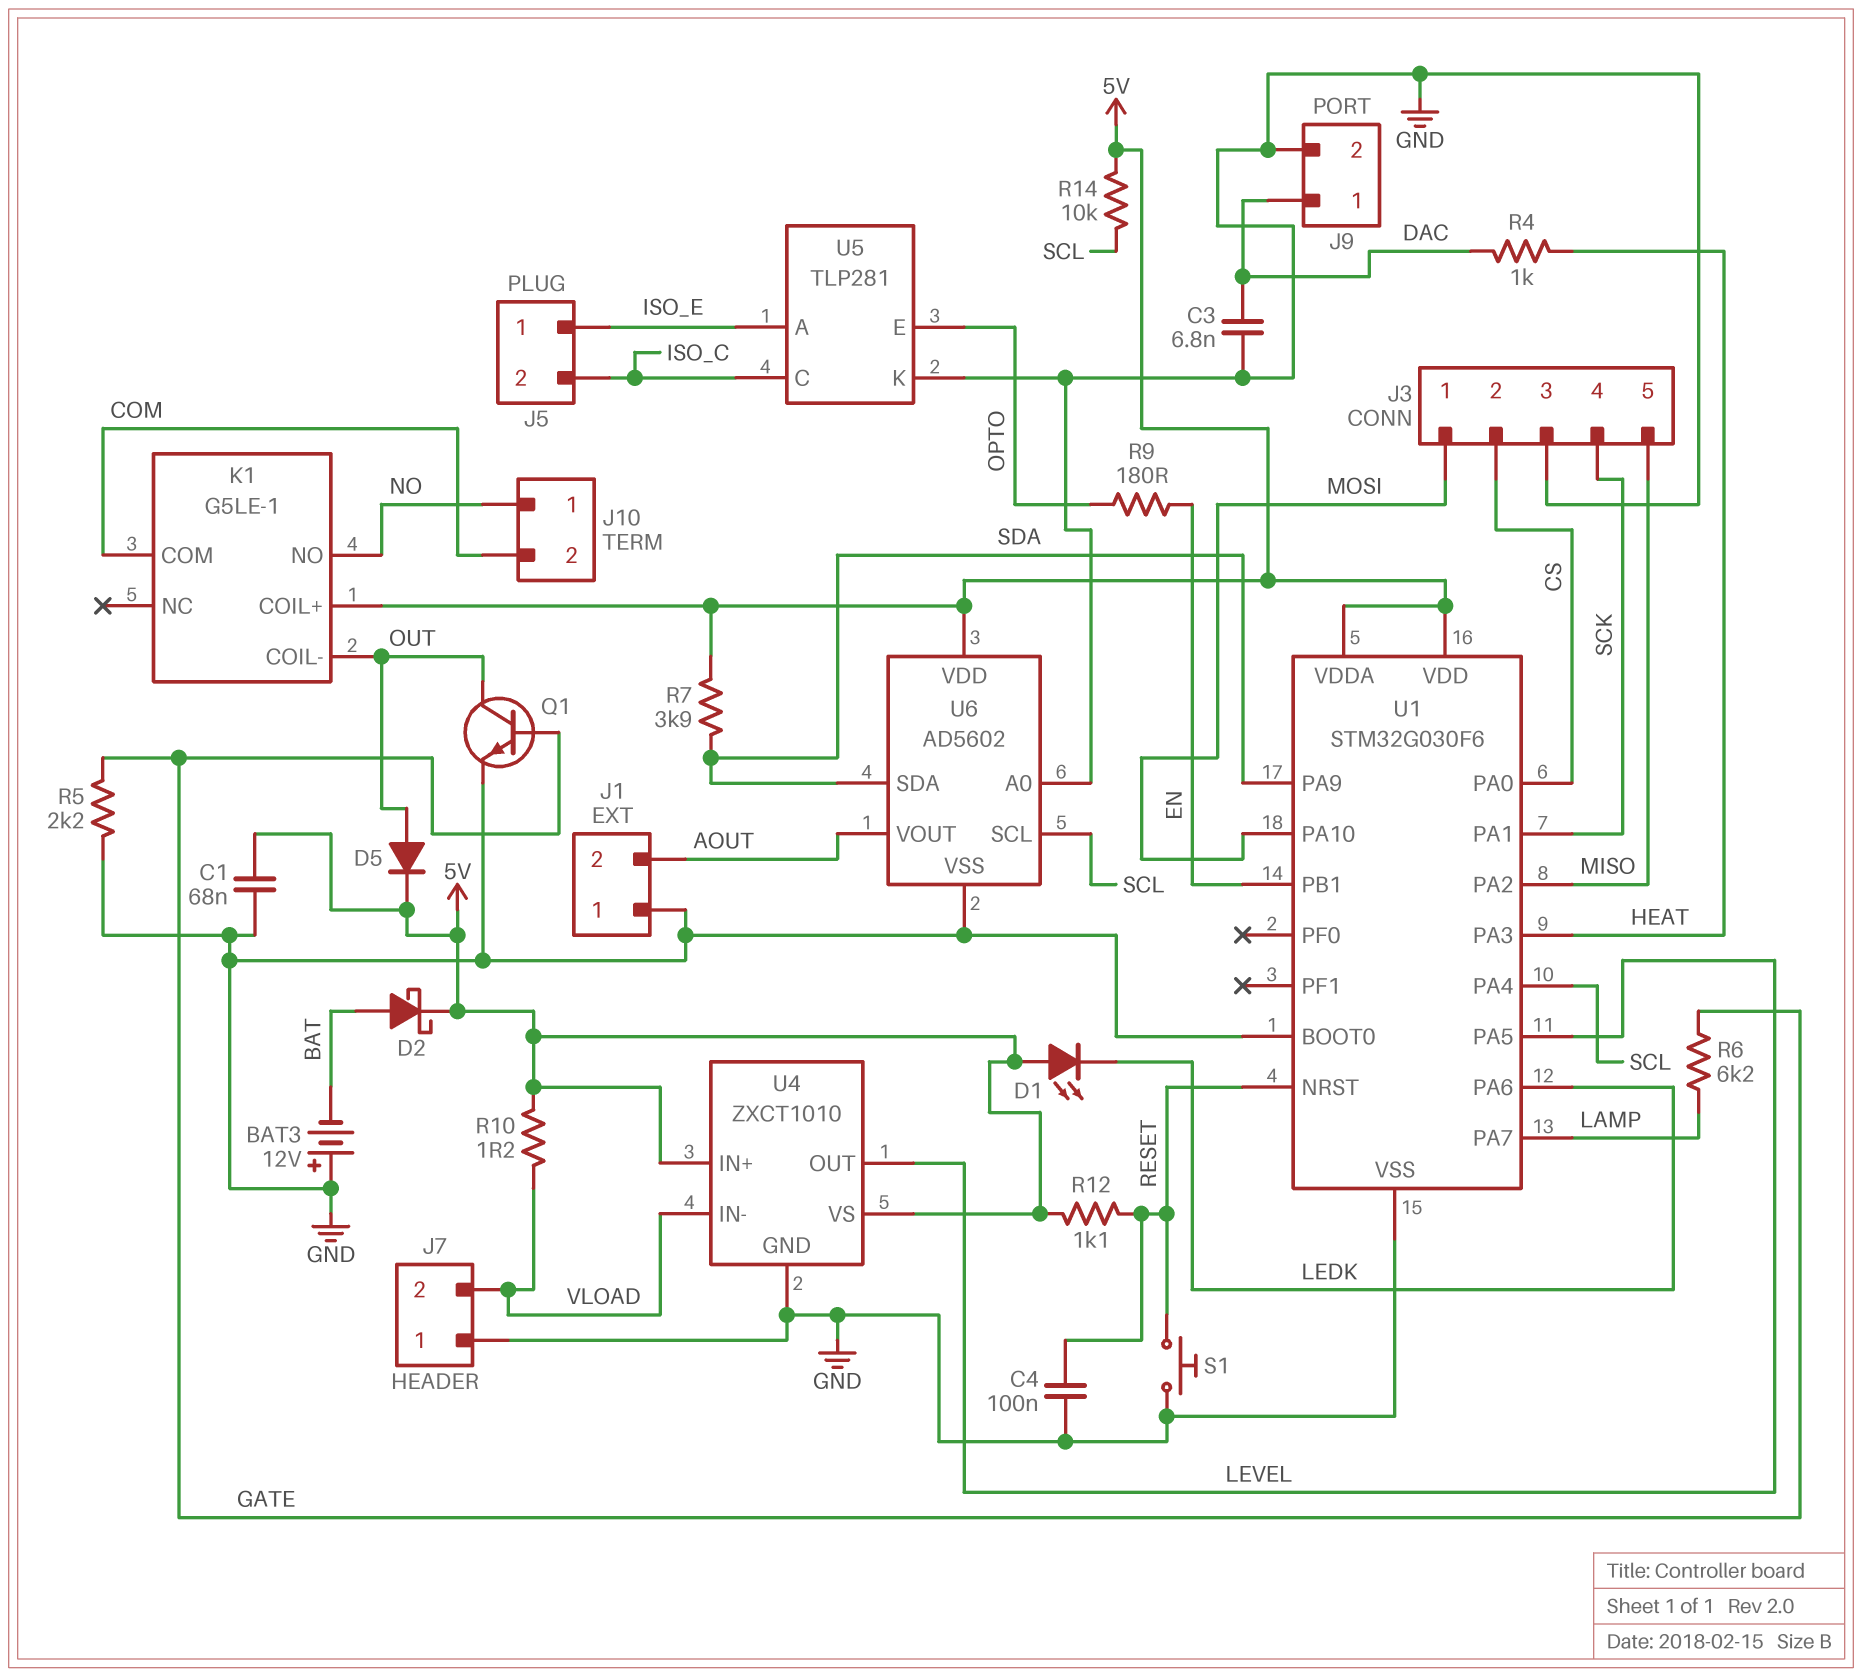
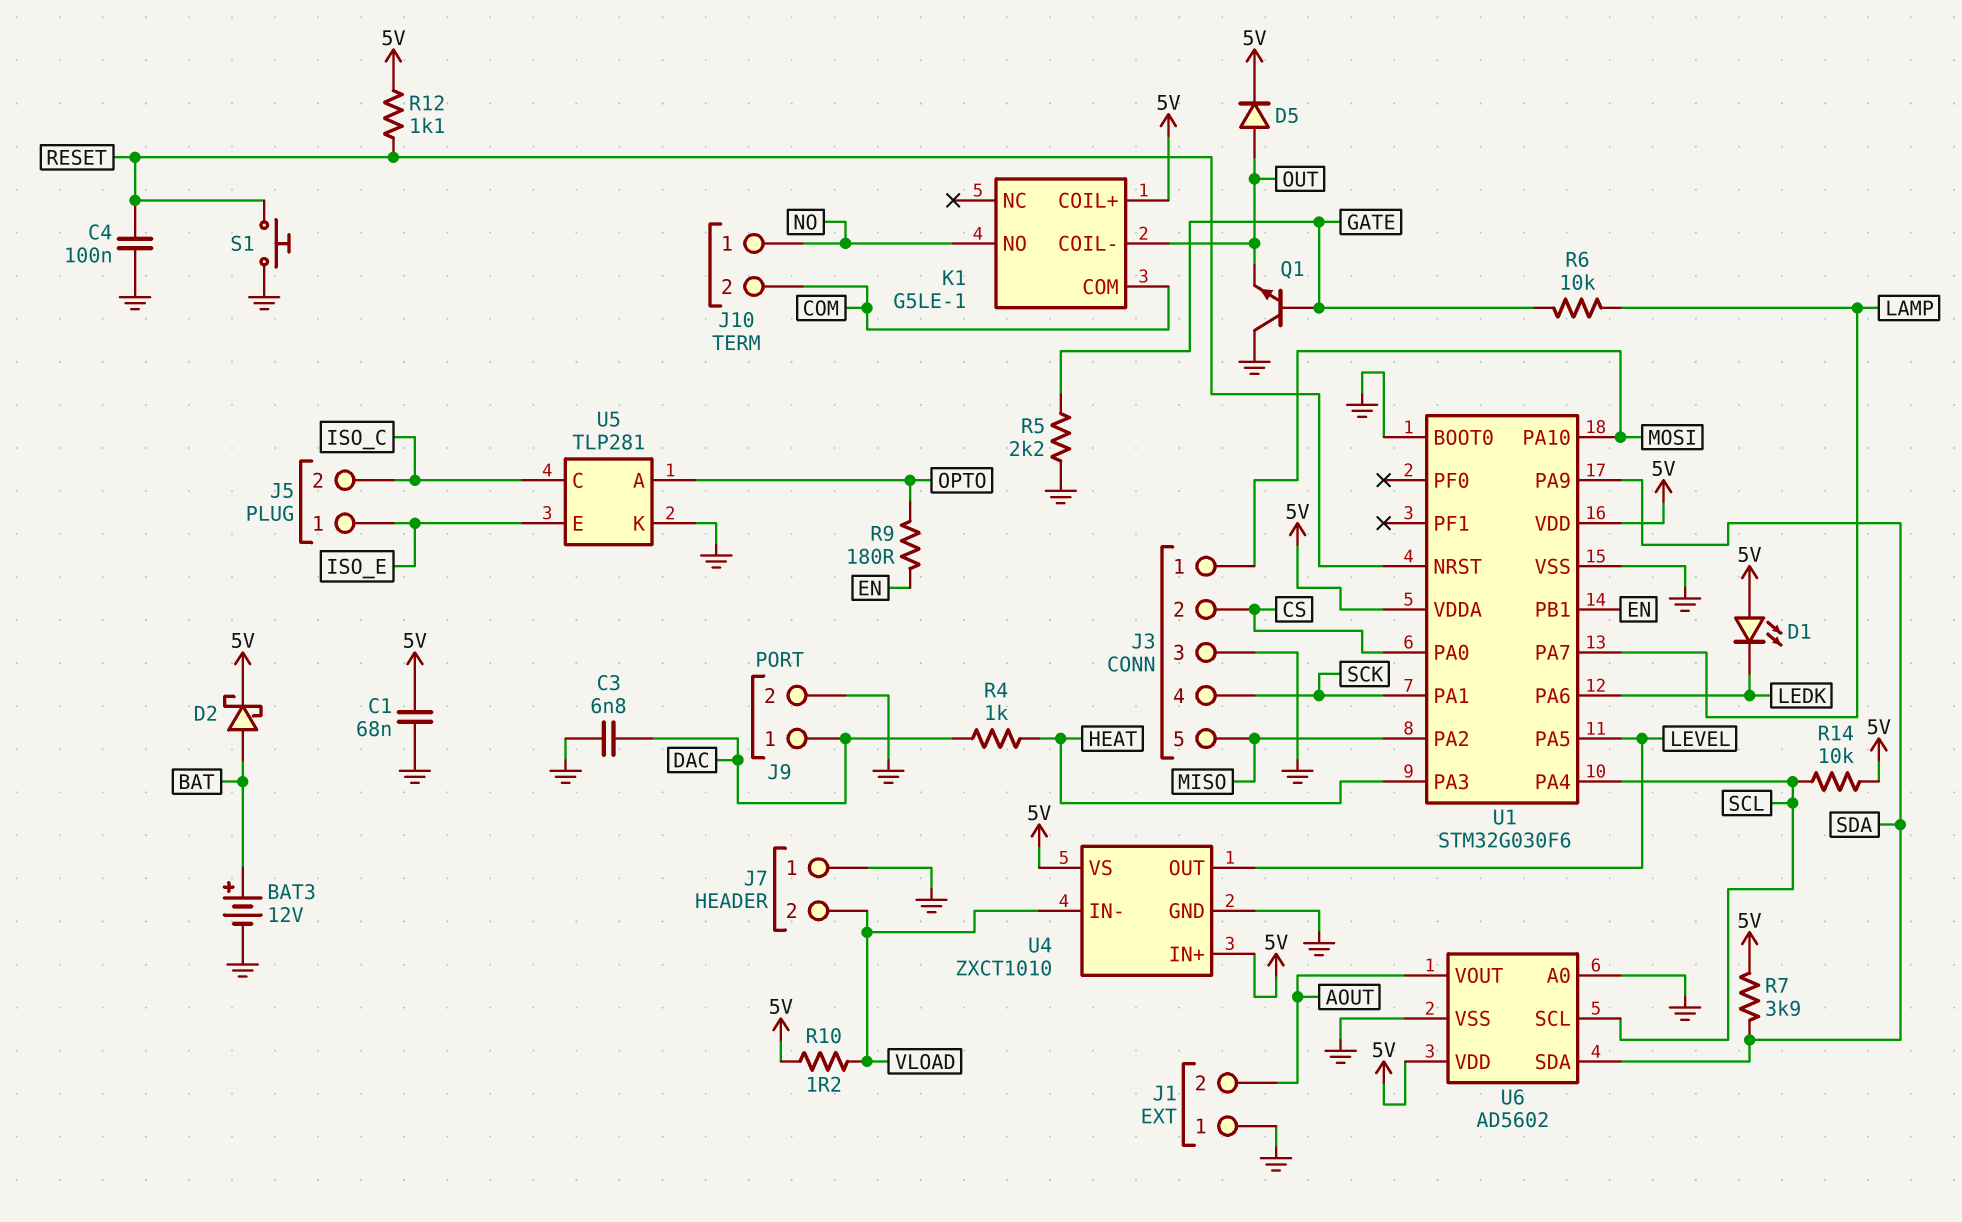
BAT3: 12V (plus GND, minus BAT) -> 12V (plus BAT, minus GND)
Q1: NPN (B GATE, C OUT, E GND) -> NPN (B GATE, C GND, E OUT)
R6: 6.2k (GATE, LAMP) -> 10k (GATE, LAMP)
U5 pin A: ISO_E -> OPTO
U5 pin E: OPTO -> ISO_E

